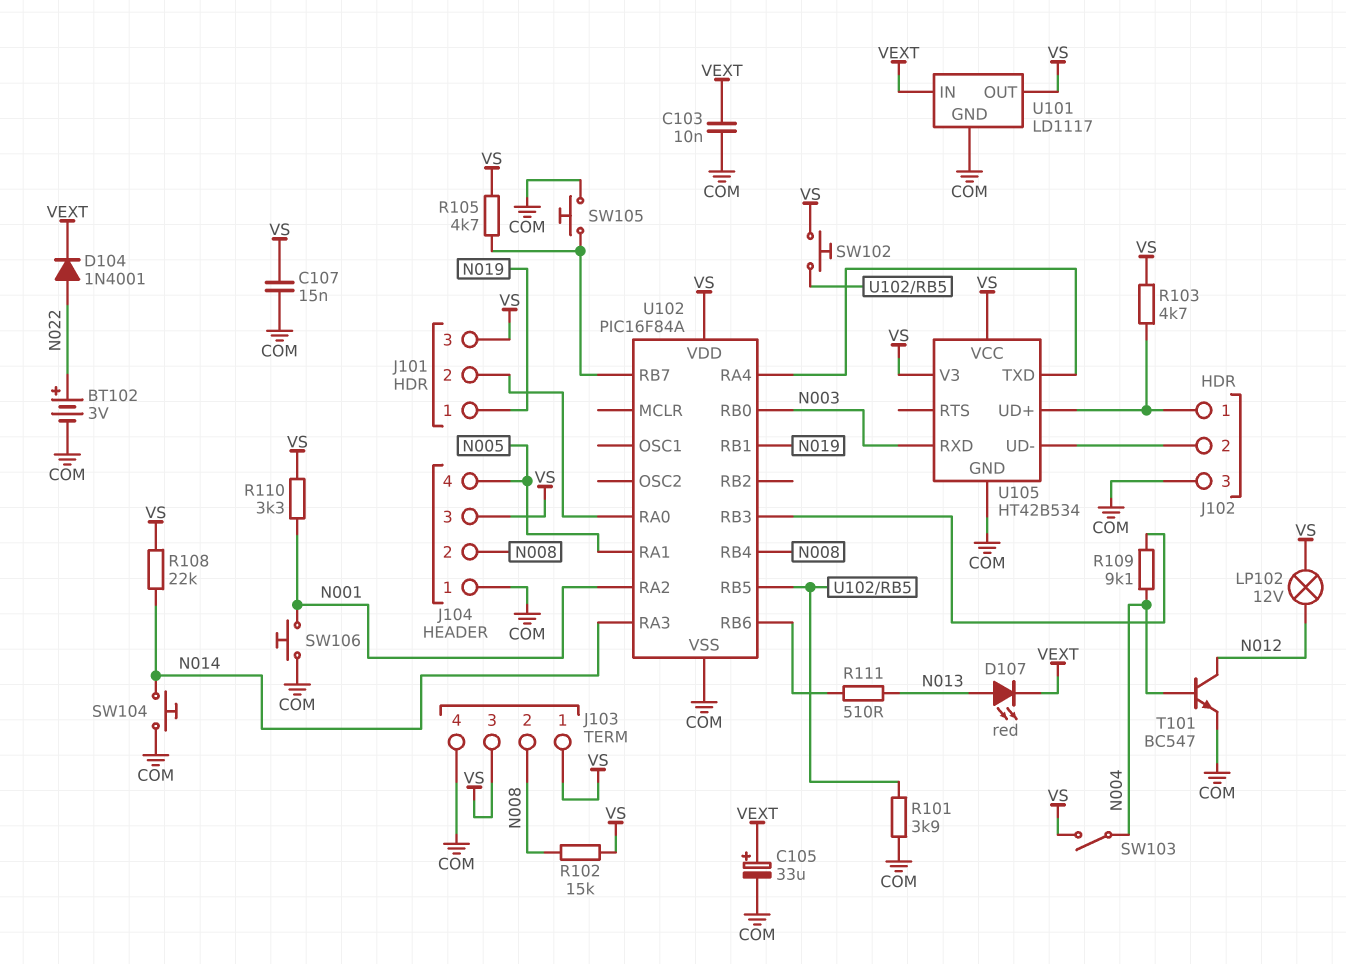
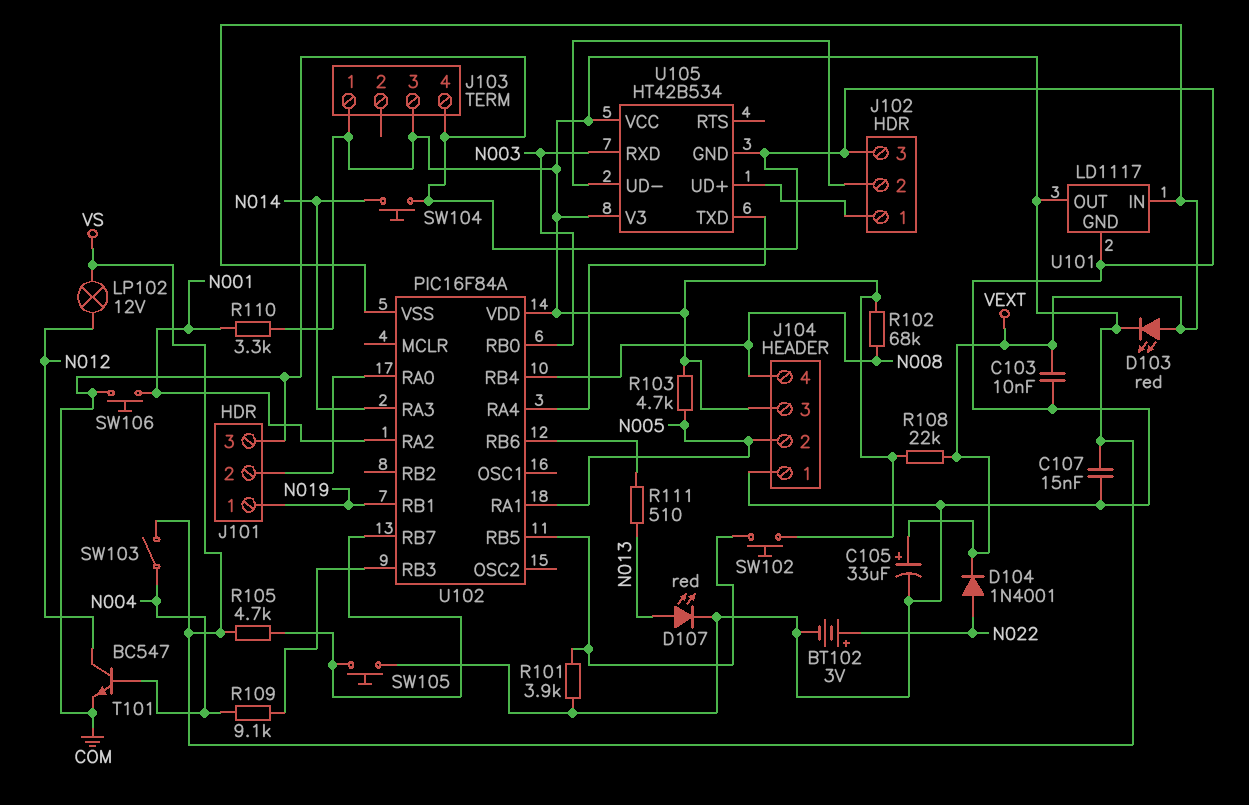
D103: none -> LED red (A VEXT, K VS)
D107: LED red (A N013, K VEXT) -> LED red (A N013, K COM)
J101 pin 3: VS -> COM
J103 pin 2: N008 -> none
J104 pin 2: N008 -> N005
J104 pin 4: N005 -> N008
R102: 15k (N008, VS) -> 68k (N008, VS)
R103: 4.7k (J102/1, VS) -> 4.7k (N005, VS)
R108: 22k (N014, VS) -> 22k (VEXT, VS)
U102 pin VSS: COM -> VEXT

